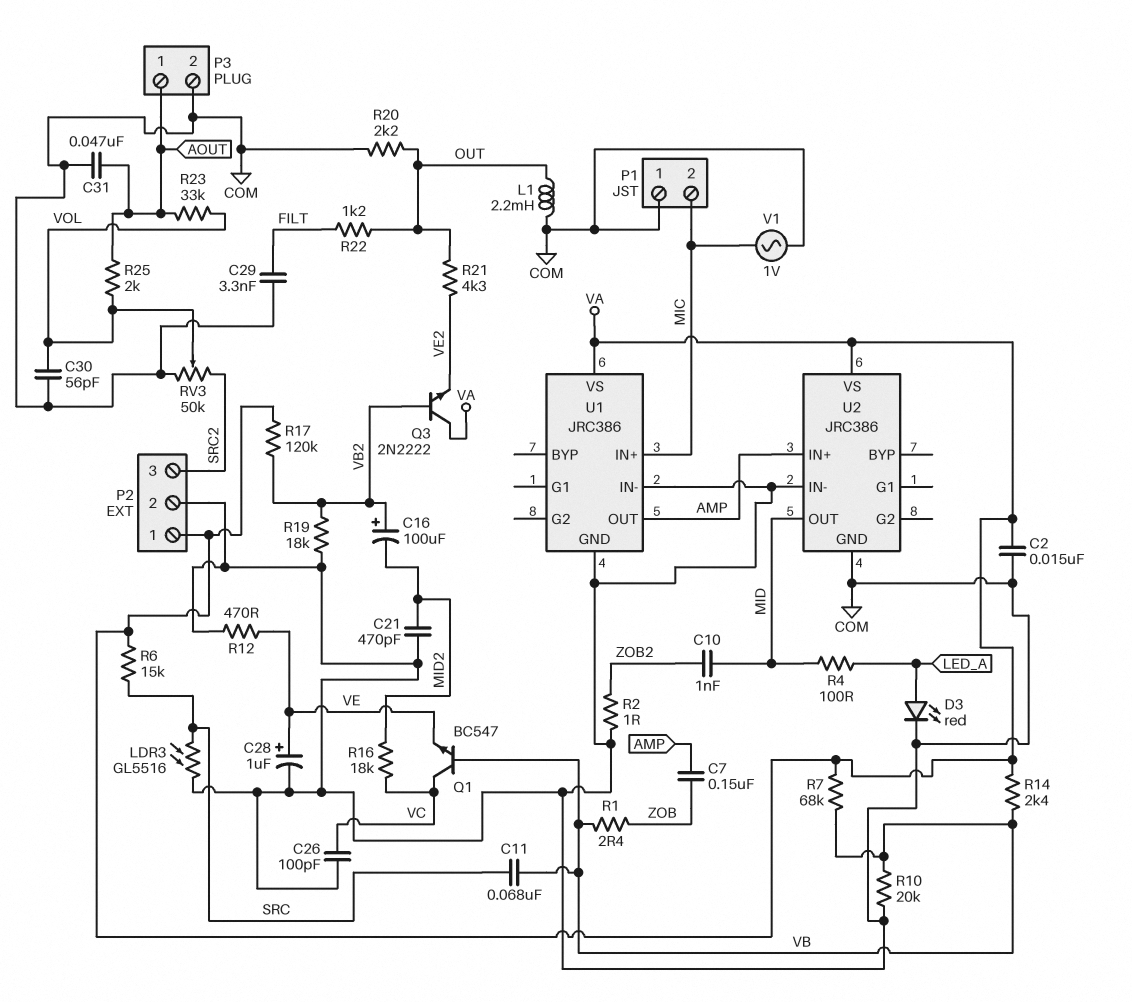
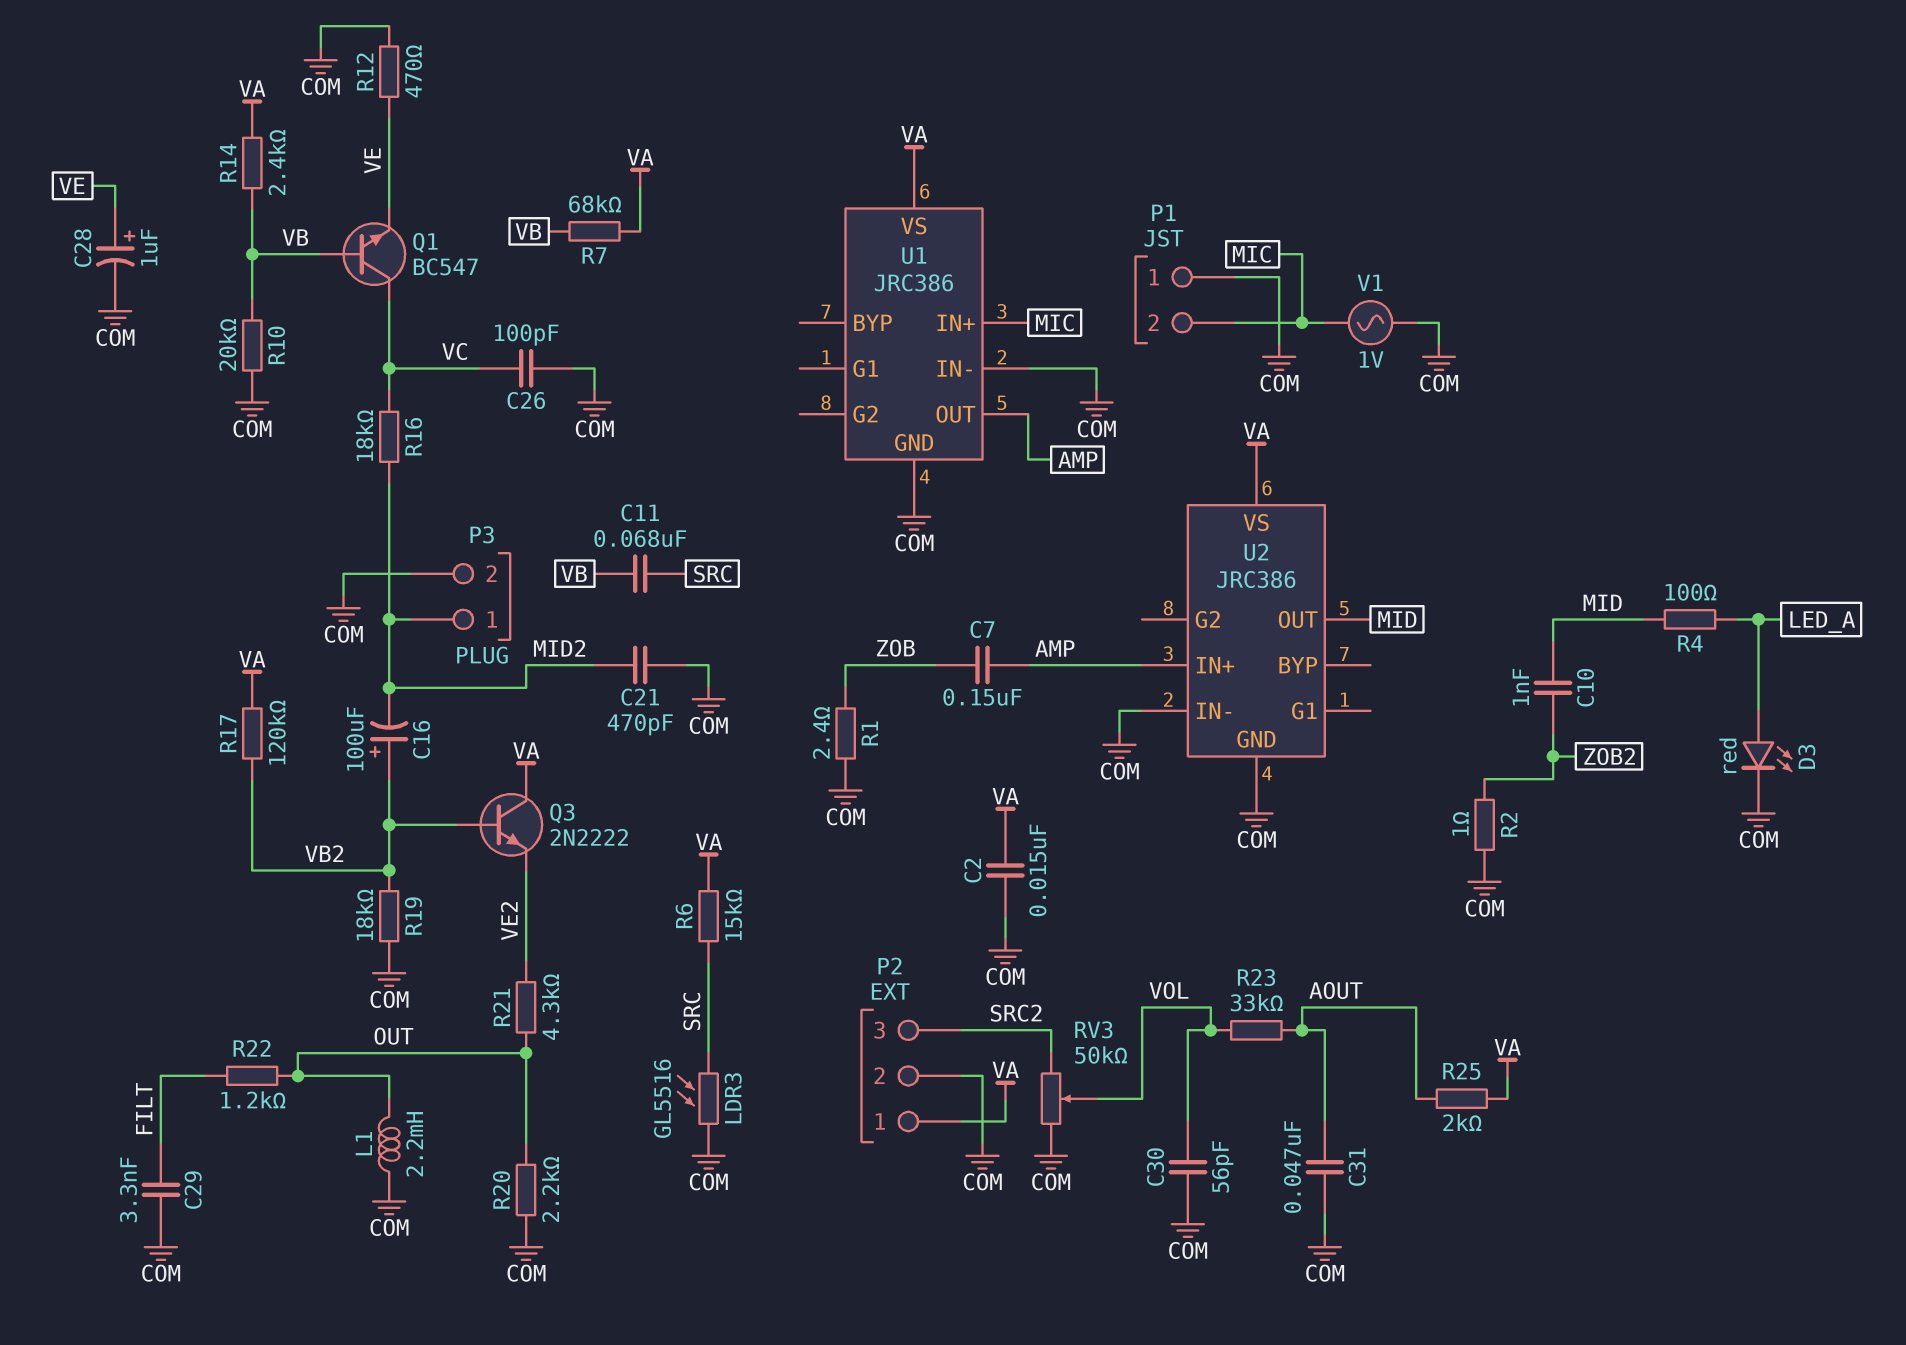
P3 pin 1: AOUT -> MID2
R1: 2.4 (VB, ZOB) -> 2.4 (COM, ZOB)
R25: 2k (AOUT, VOL) -> 2k (AOUT, VA)

